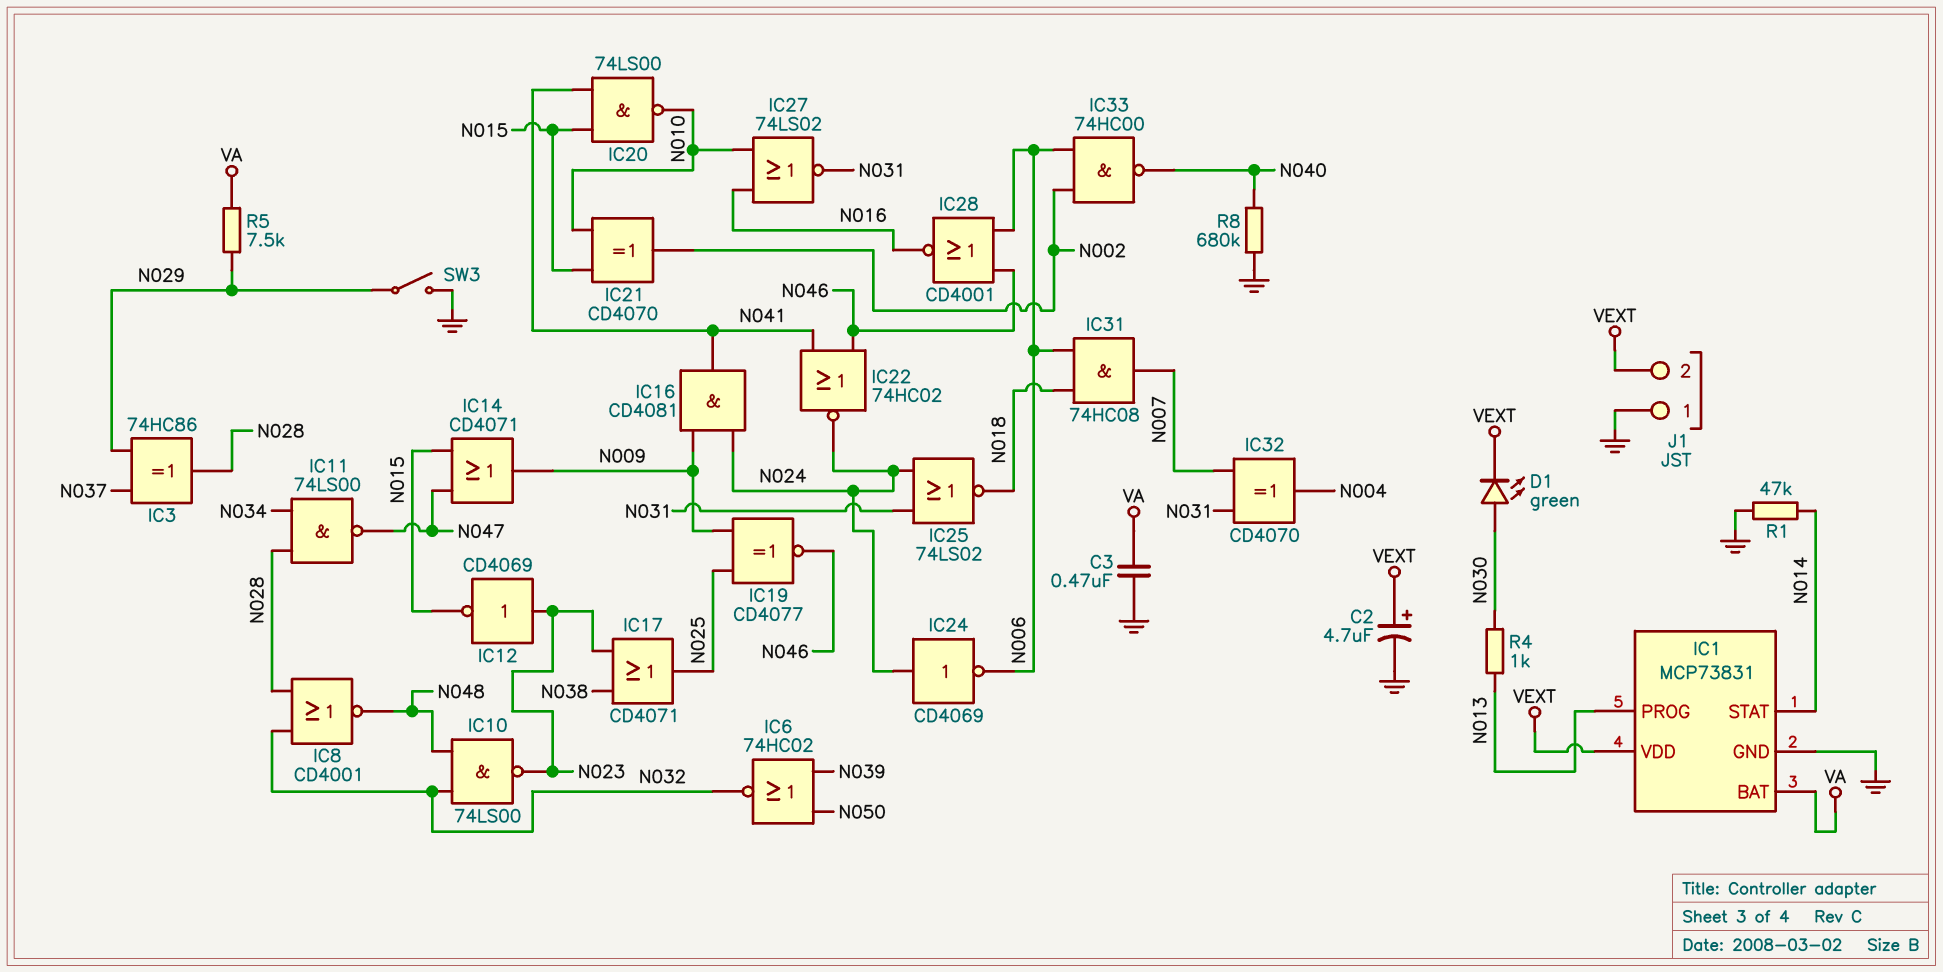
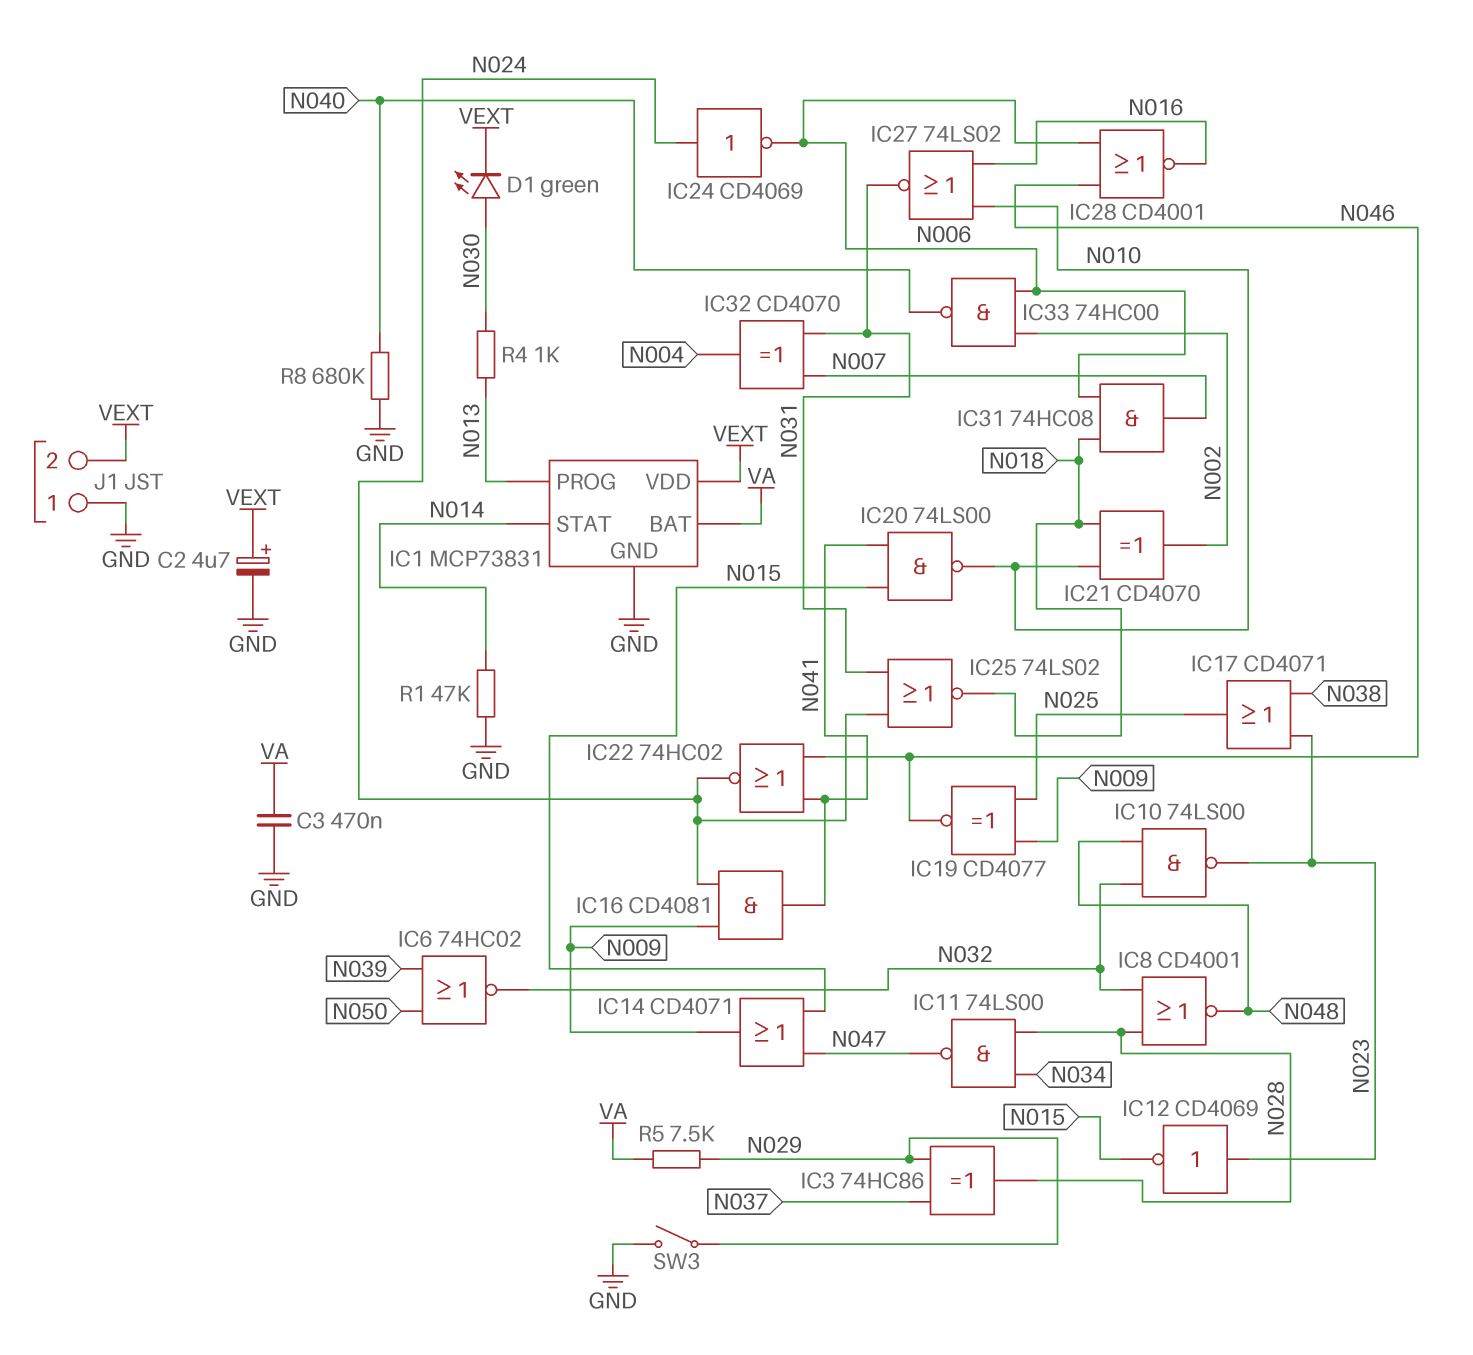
IC21: XOR CD4070 (in N010, in N015, out N002) -> XOR CD4070 (in N010, in N018, out N002)

